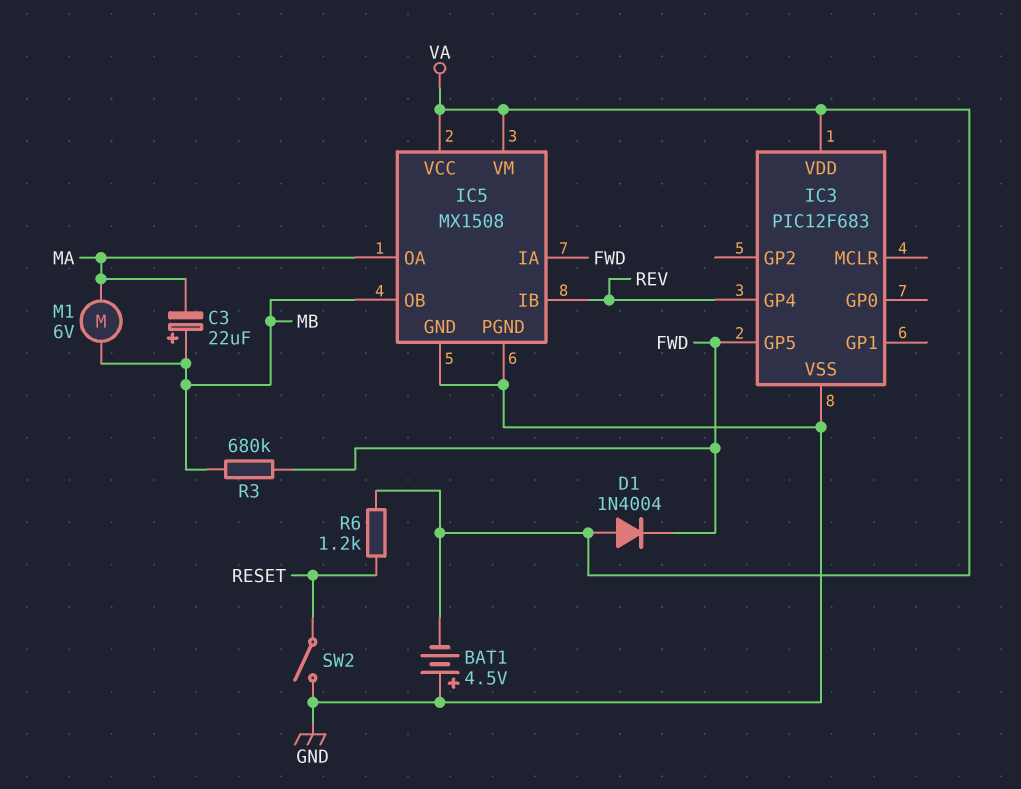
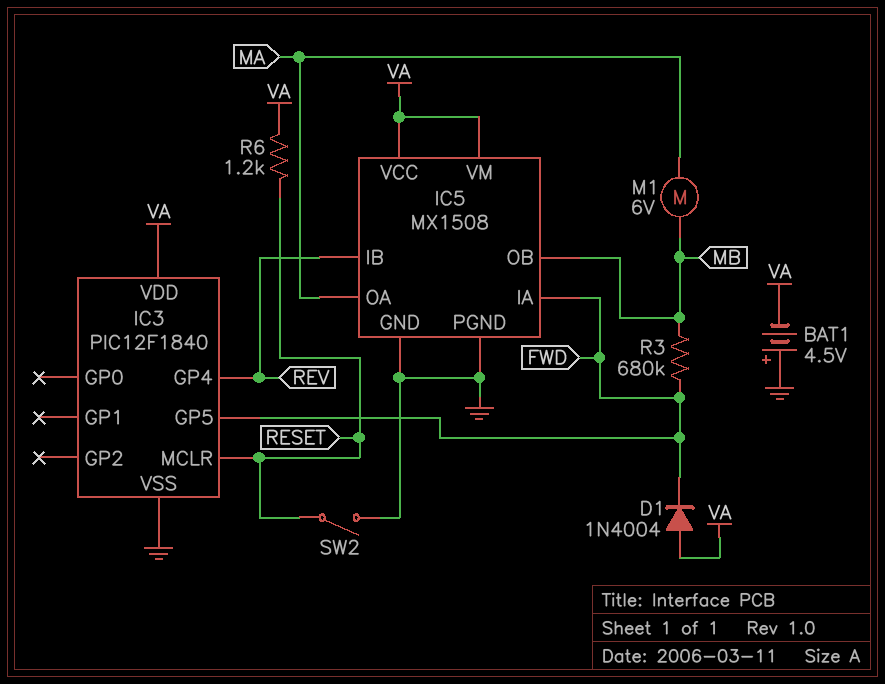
C3: 22uF (plus MB, minus MA) -> none
IC3: PIC12F683 -> PIC12F1840
IC3 pin MCLR: none -> RESET

